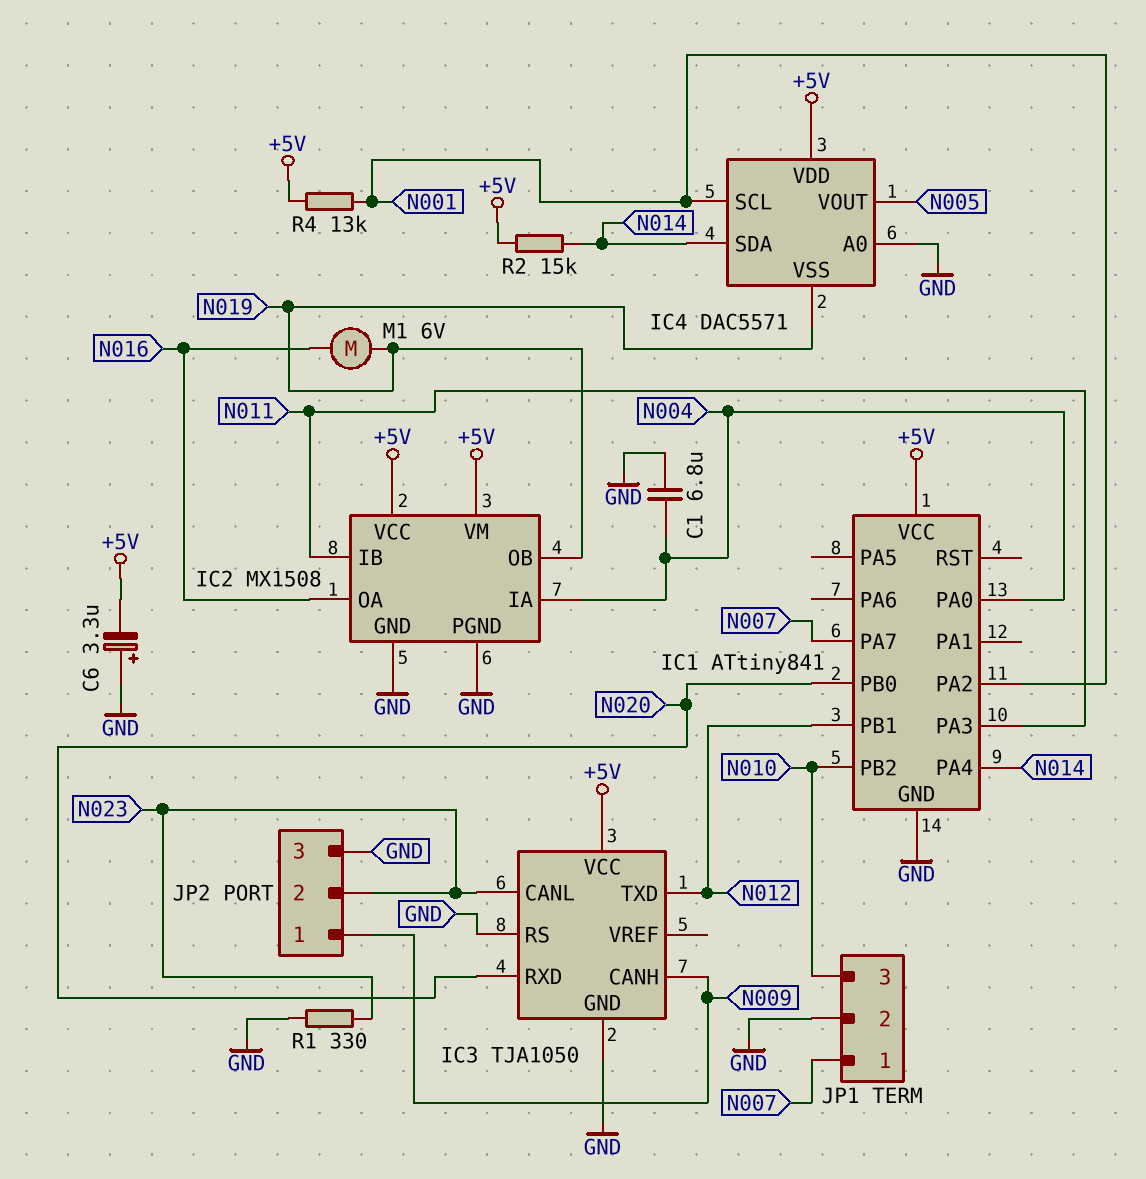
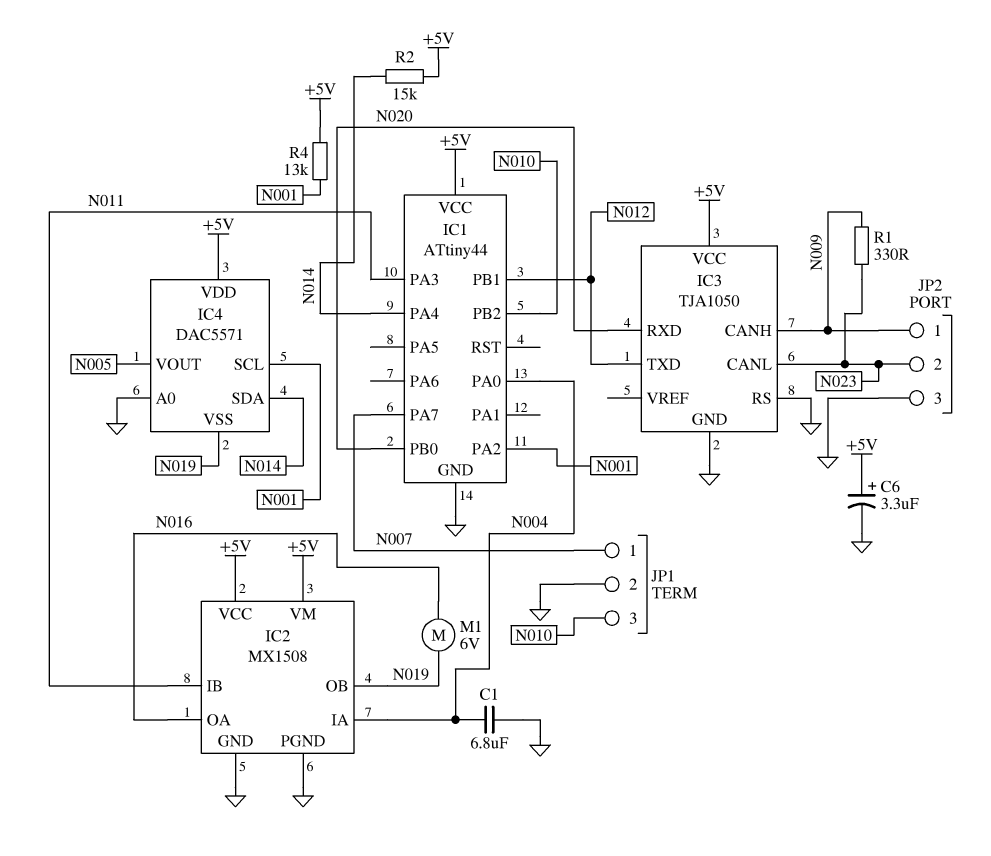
C6: 3.3uF (plus GND, minus +5V) -> 3.3uF (plus +5V, minus GND)
IC1: ATtiny841 -> ATtiny44
R1: 330 (GND, N023) -> 330 (N009, N023)

